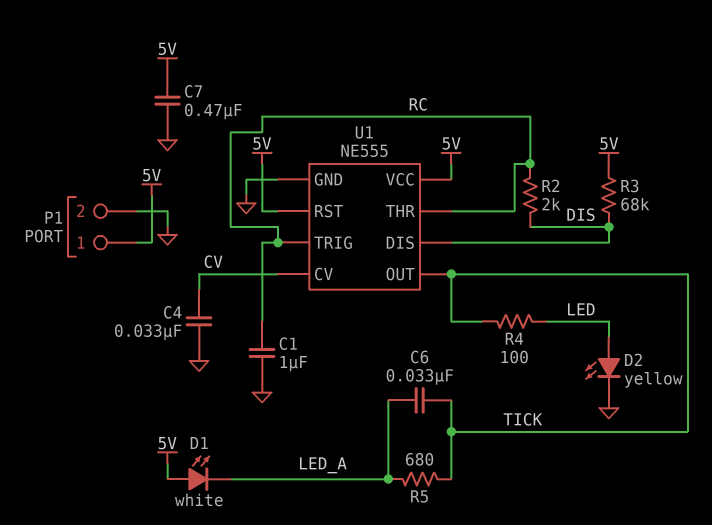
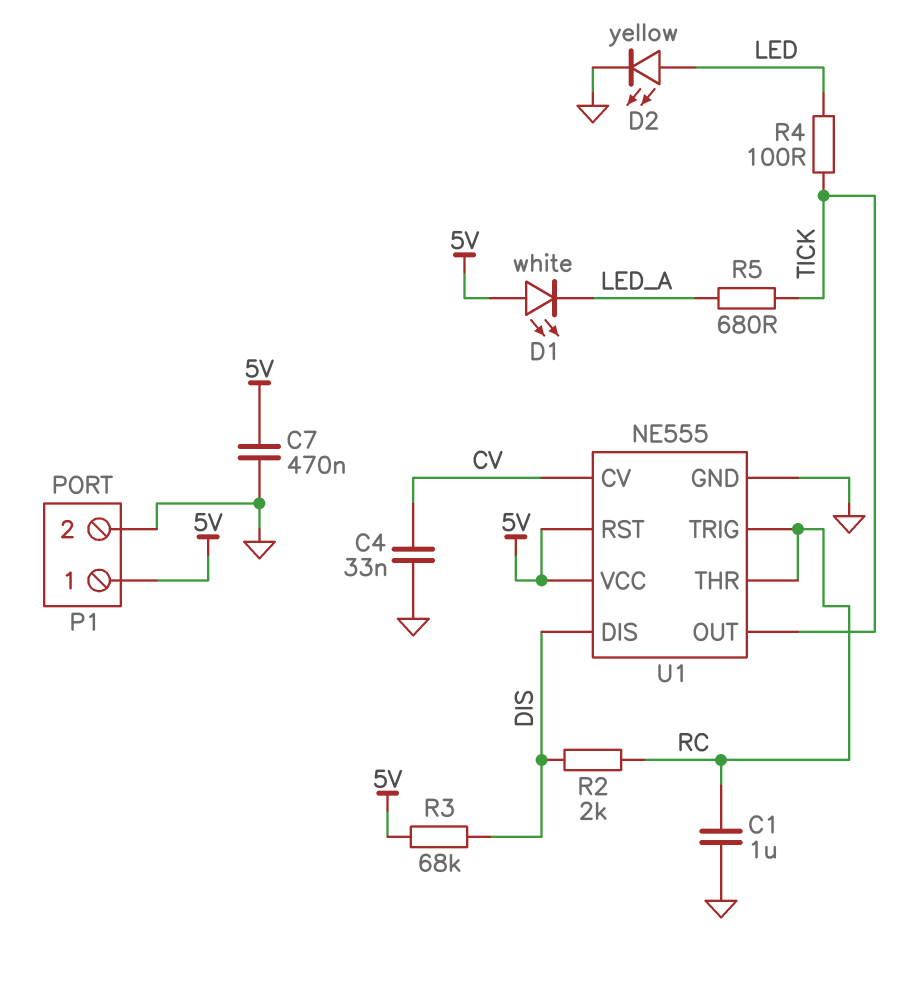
C6: 33nF (LED_A, TICK) -> none

